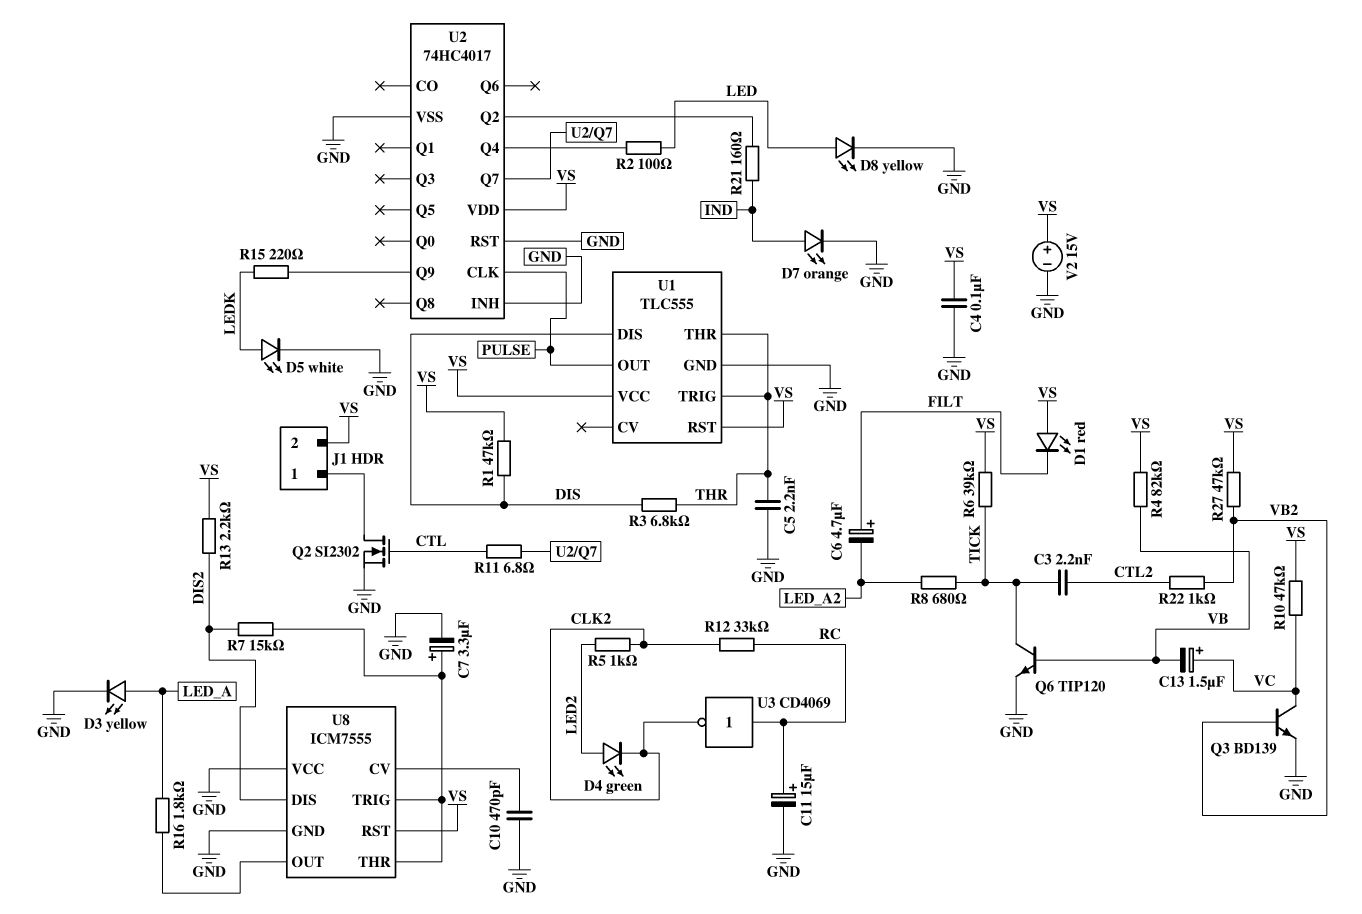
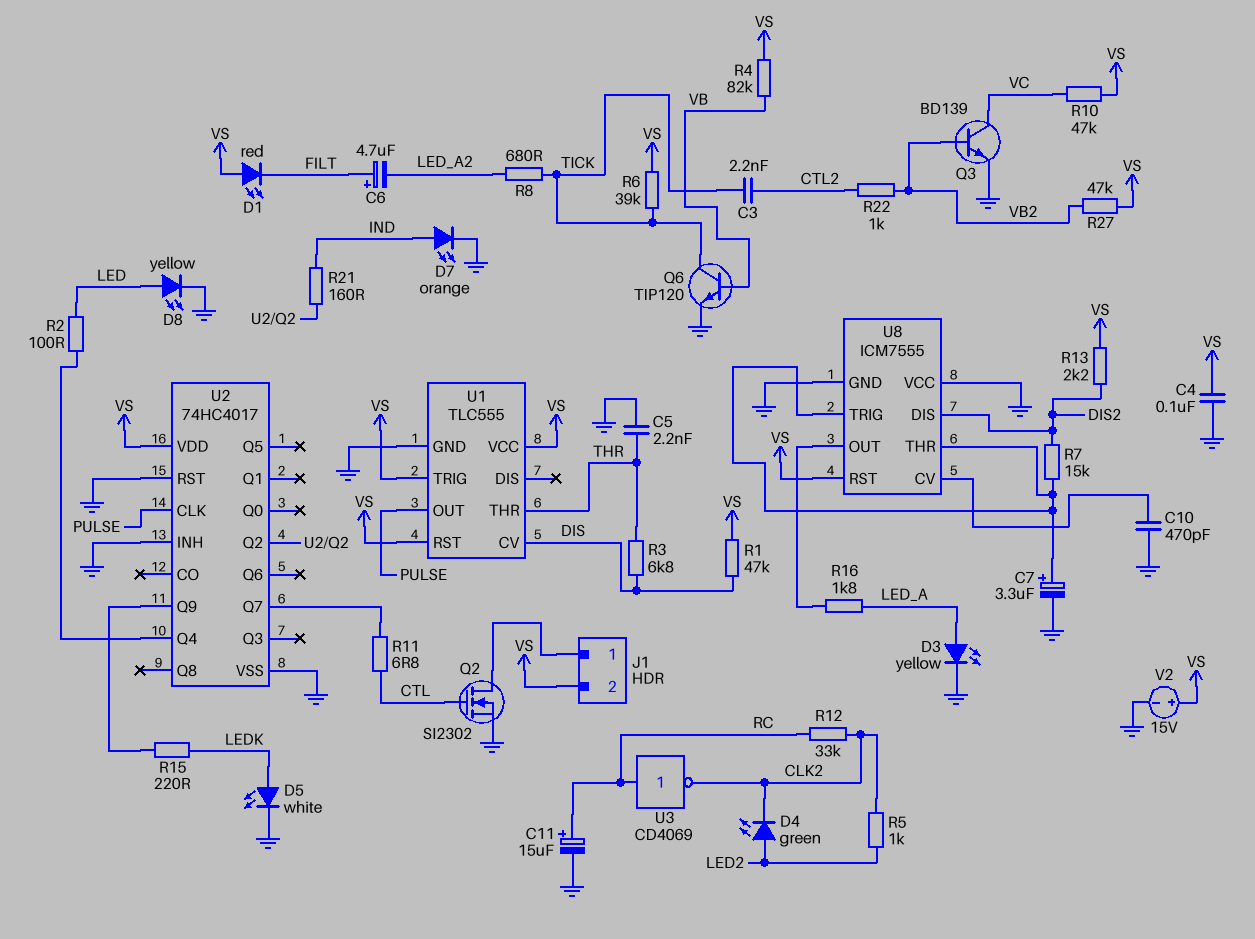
C13: 1.5uF (plus VC, minus VB) -> none
U1 pin CV: none -> DIS
U1 pin DIS: DIS -> none
U1 pin TRIG: THR -> VS

